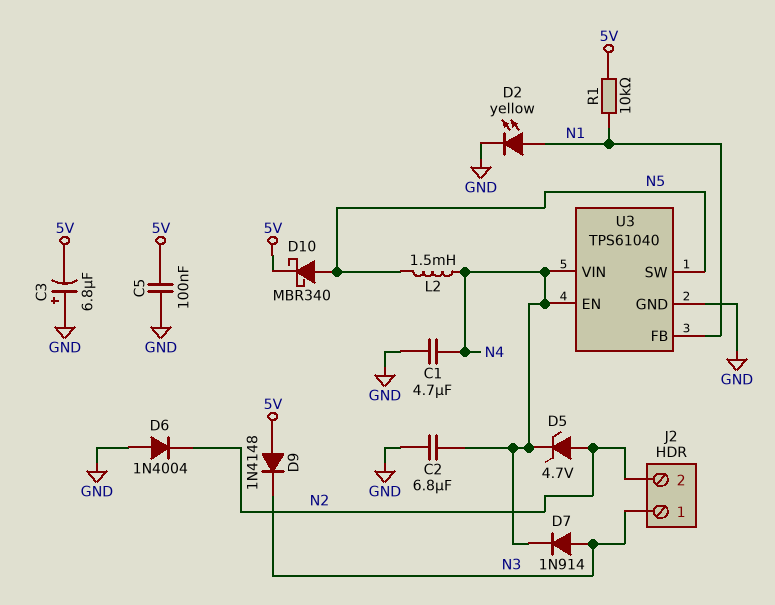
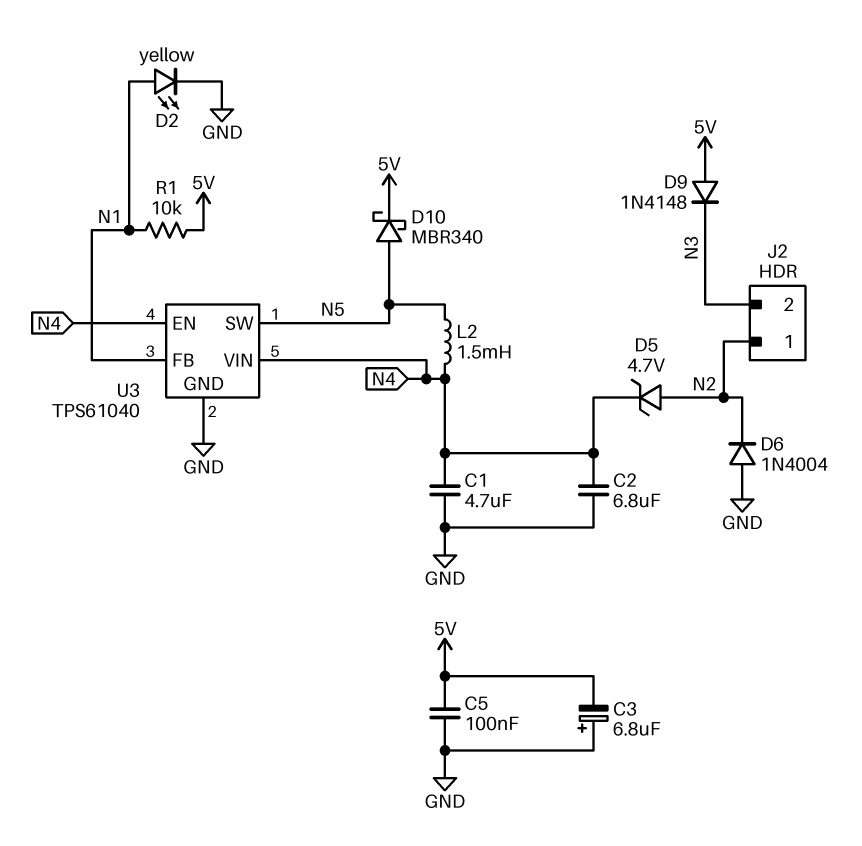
D7: diode 1N914 (A N3, K N4) -> none
J2 pin 1: N3 -> N2
J2 pin 2: N2 -> N3

